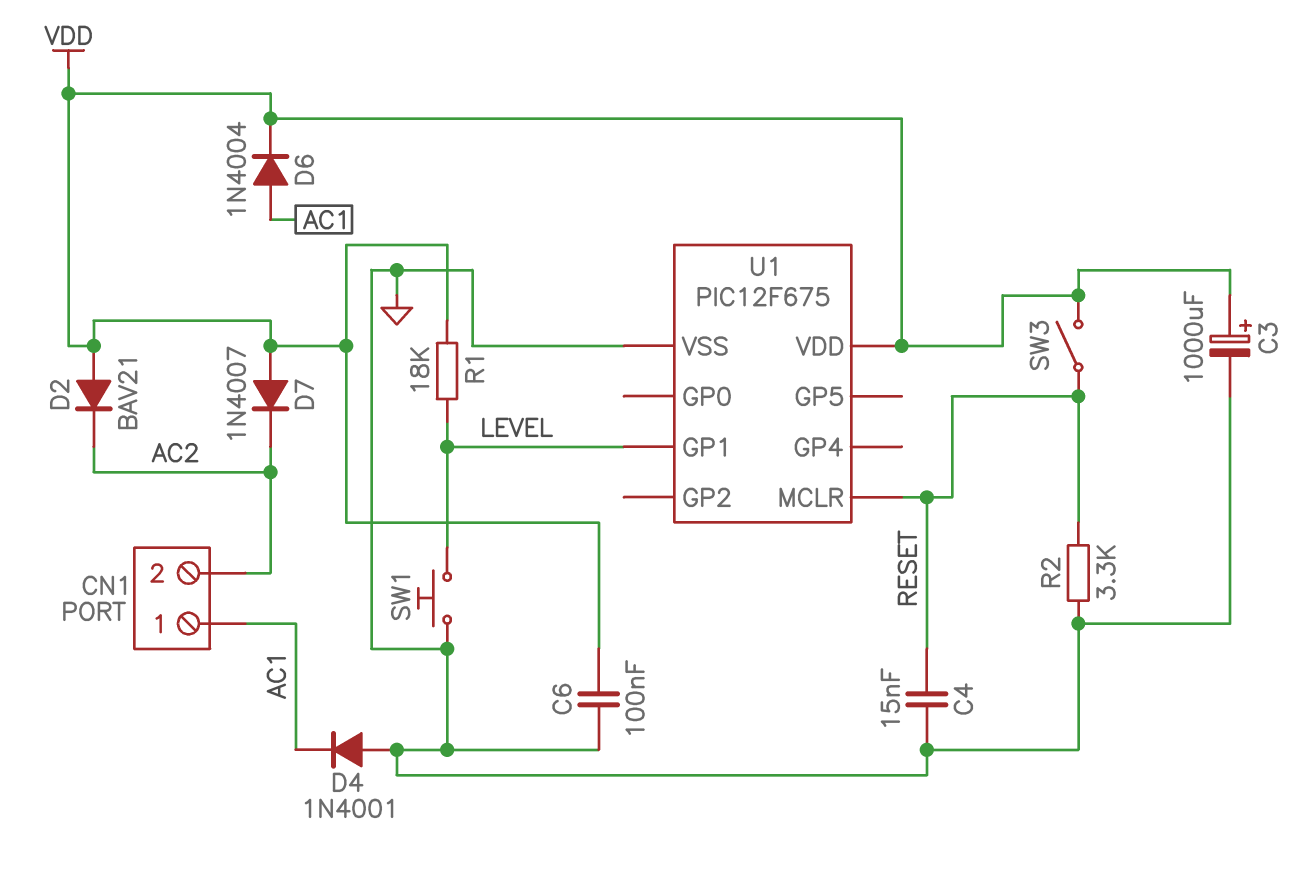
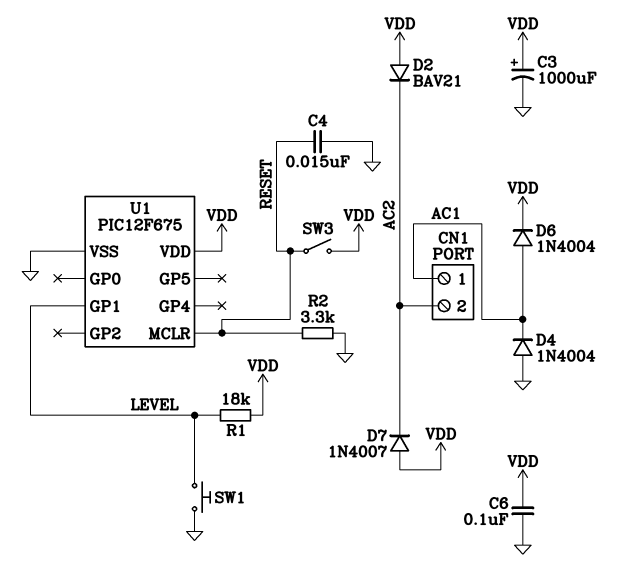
D4: diode 1N4001 (A GND, K AC1) -> diode 1N4004 (A GND, K AC1)

